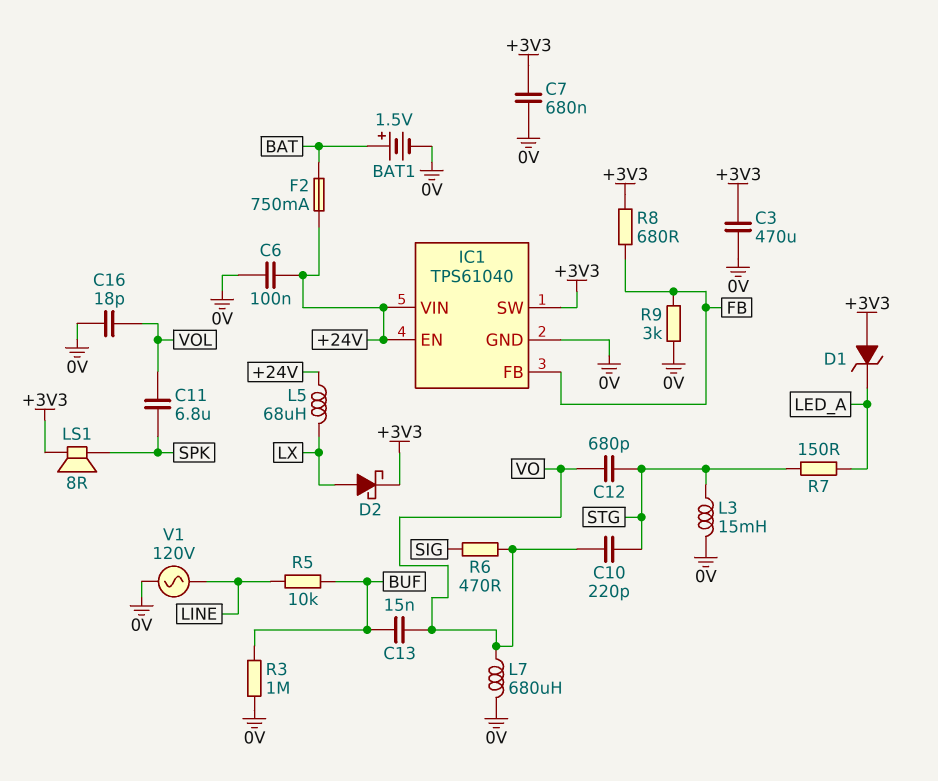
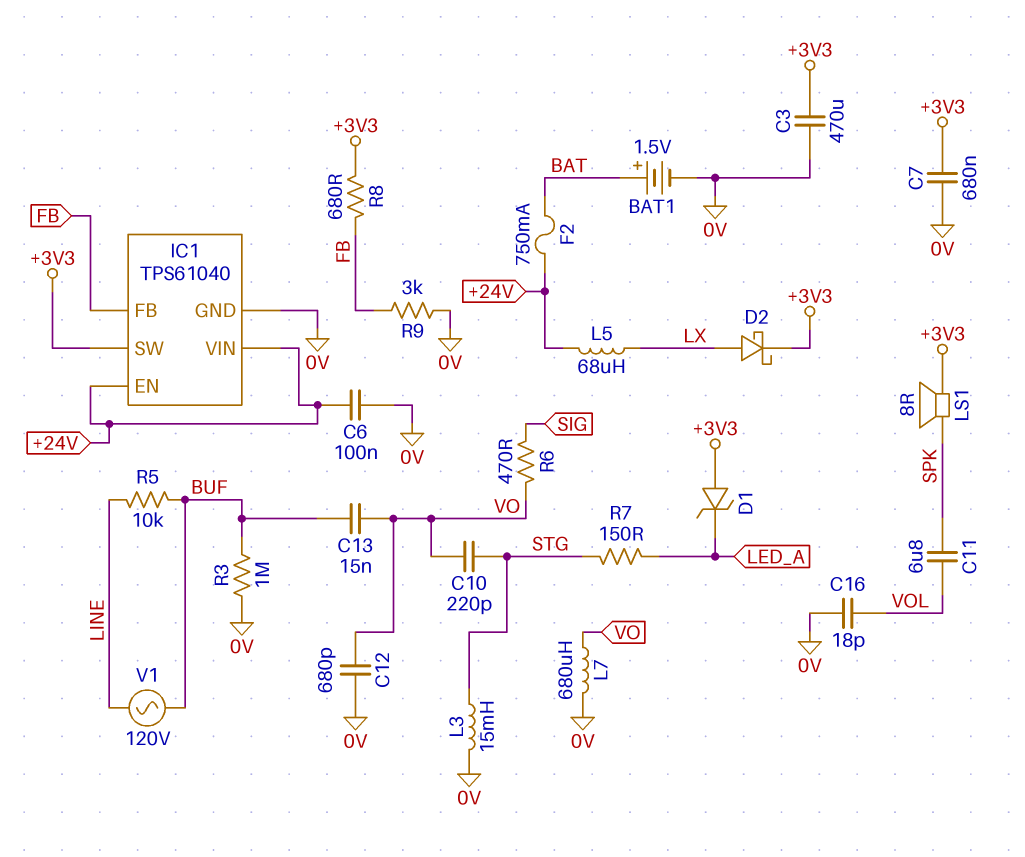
C12: 680pF (STG, VO) -> 680pF (0V, VO)
V1: AC 120V (0V, LINE) -> AC 120V (BUF, LINE)

